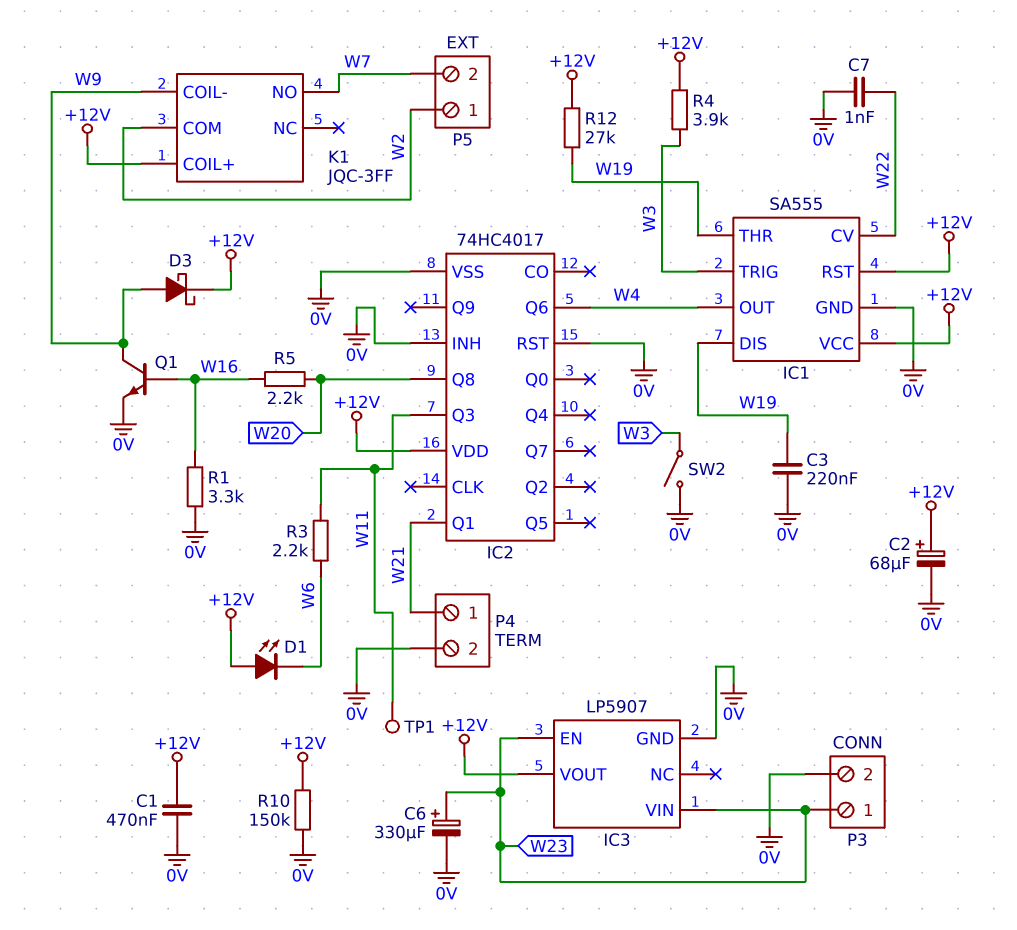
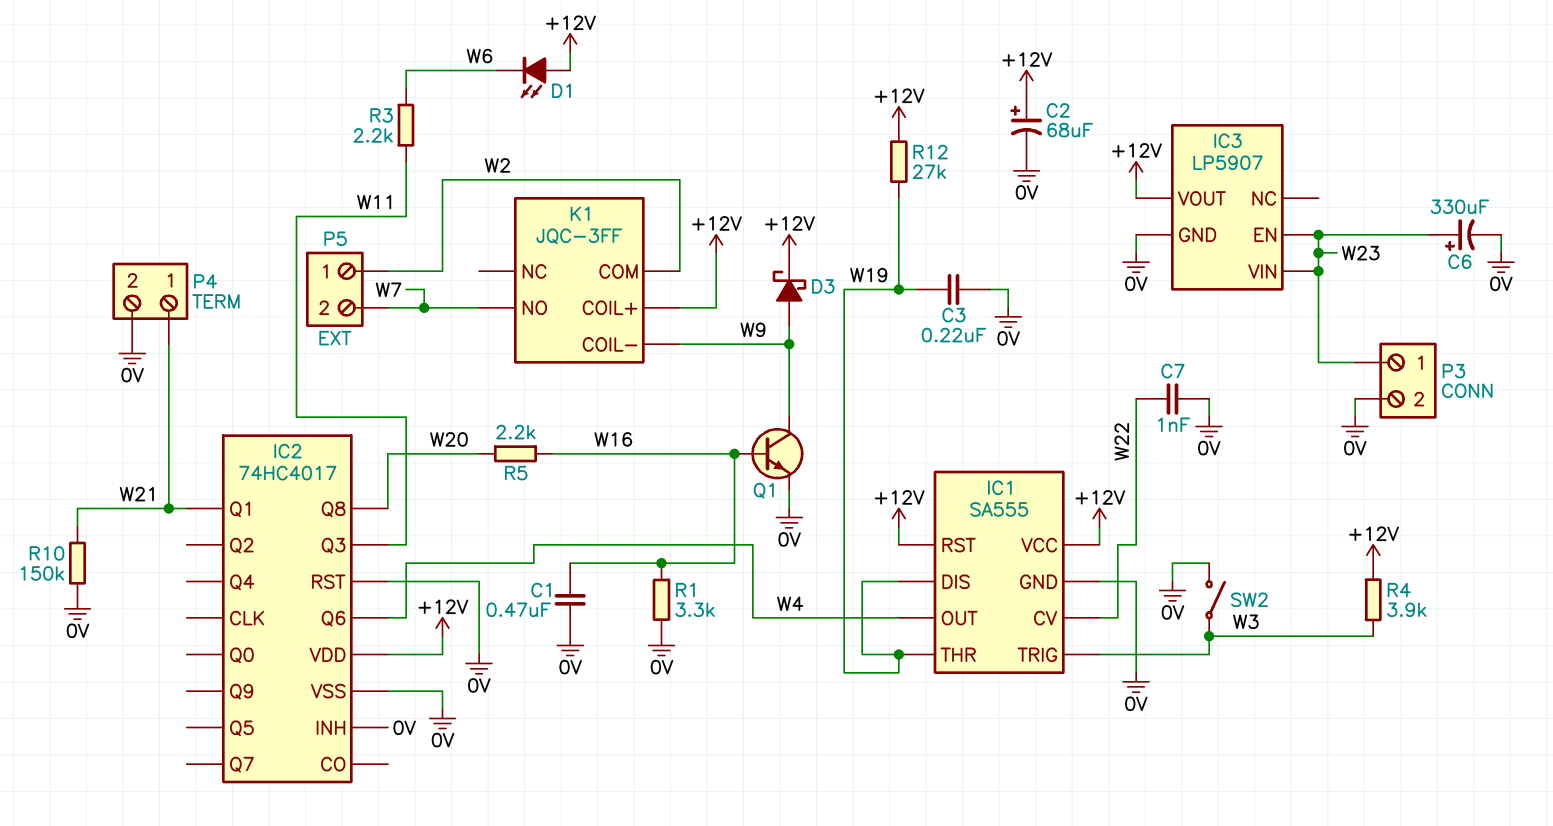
C1: 470nF (+12V, 0V) -> 470nF (0V, W16)
R10: 150k (+12V, 0V) -> 150k (0V, W21)
TP1: test point (W11) -> none

